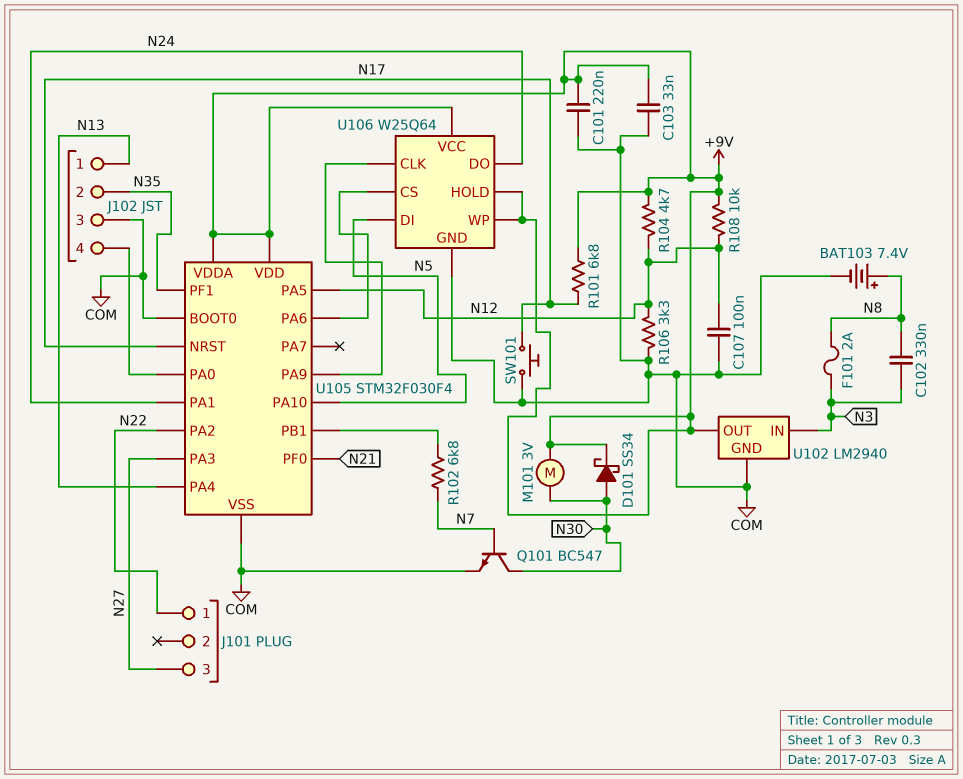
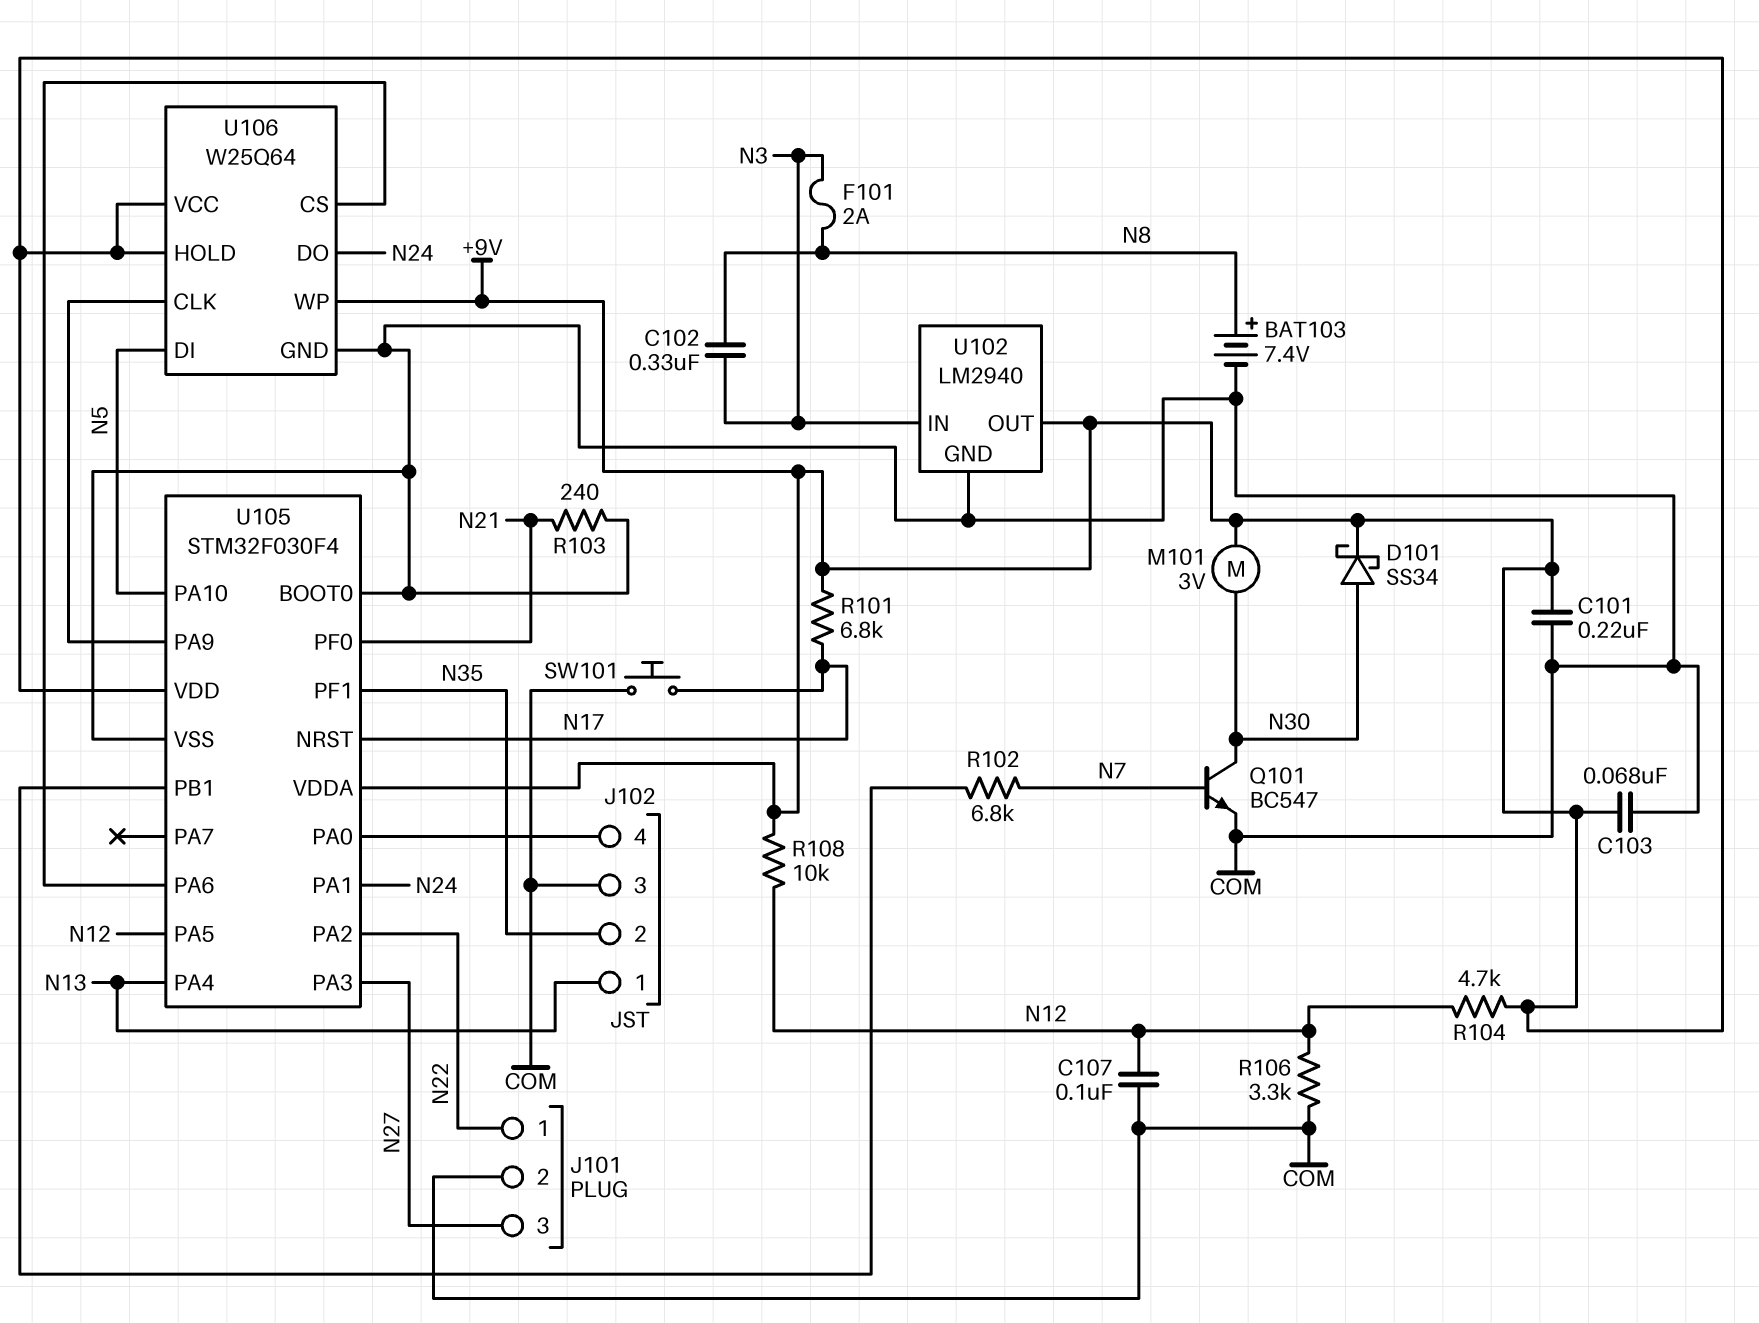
C103: 33nF (+9V, COM) -> 68nF (+9V, COM)
J101 pin 2: none -> COM
R103: none -> 240 (COM, N21)

